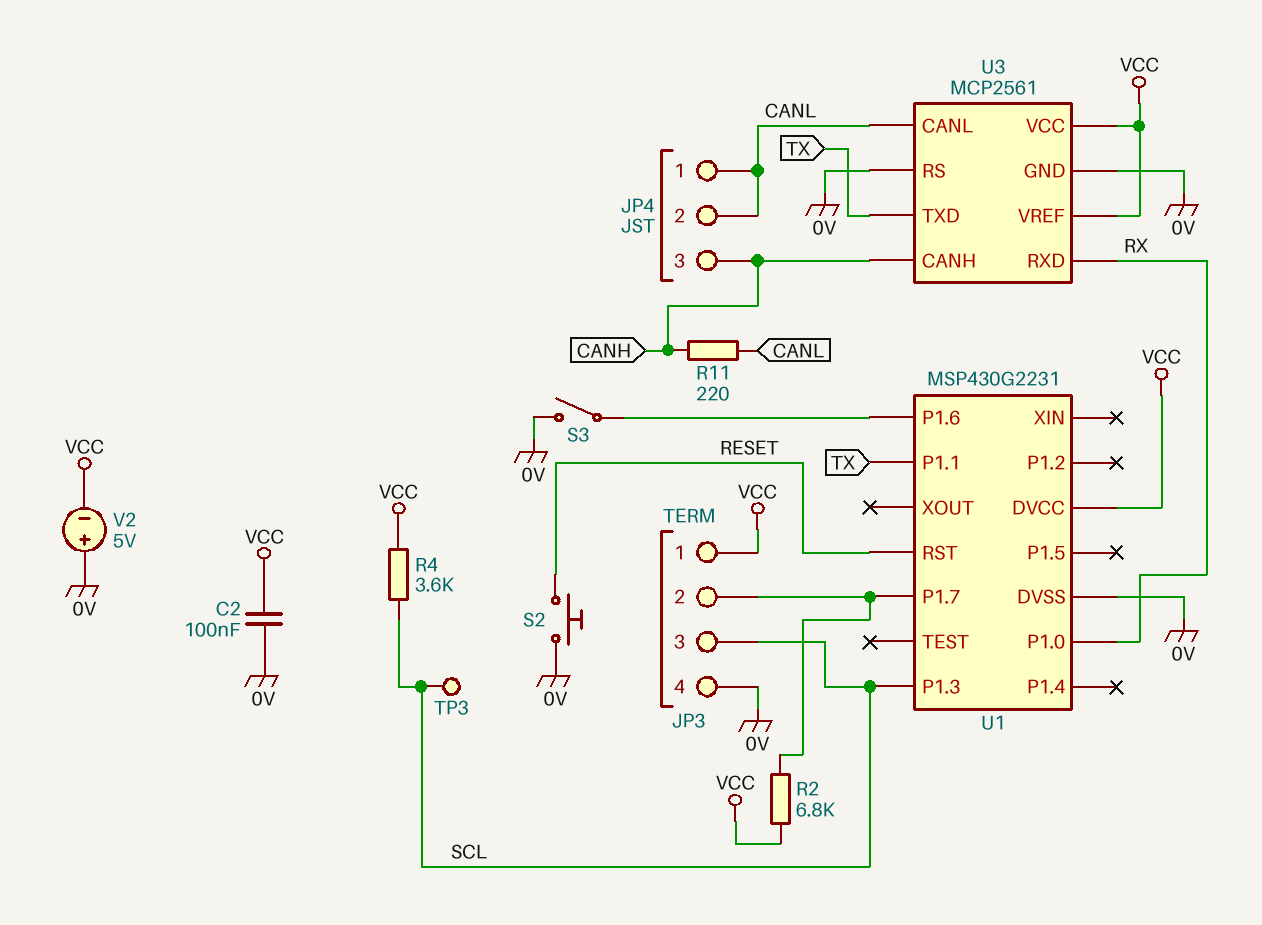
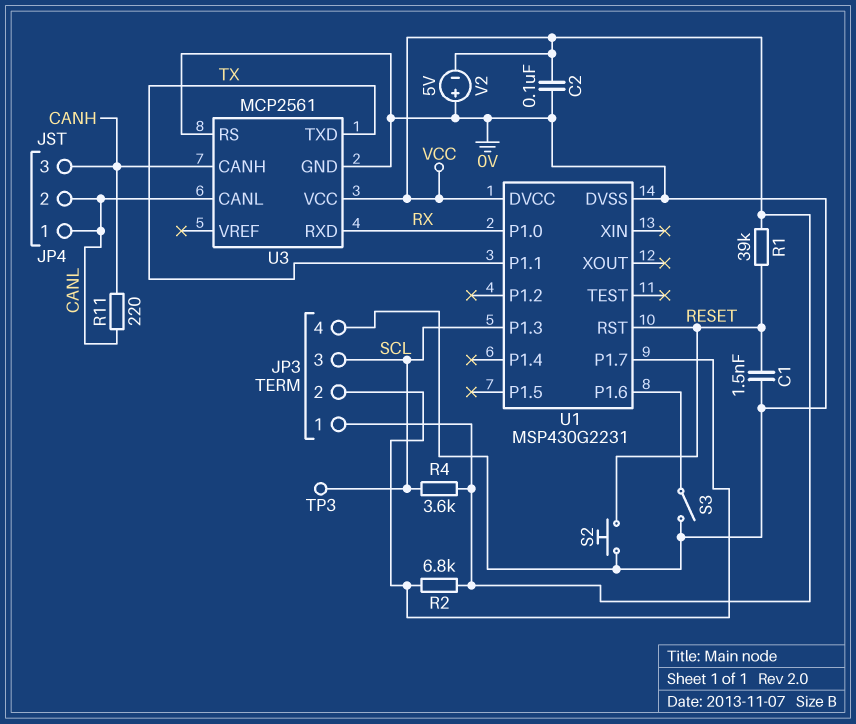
C1: none -> 1.5nF (0V, RESET)
R1: none -> 39k (RESET, VCC)
U3 pin VREF: VCC -> none

